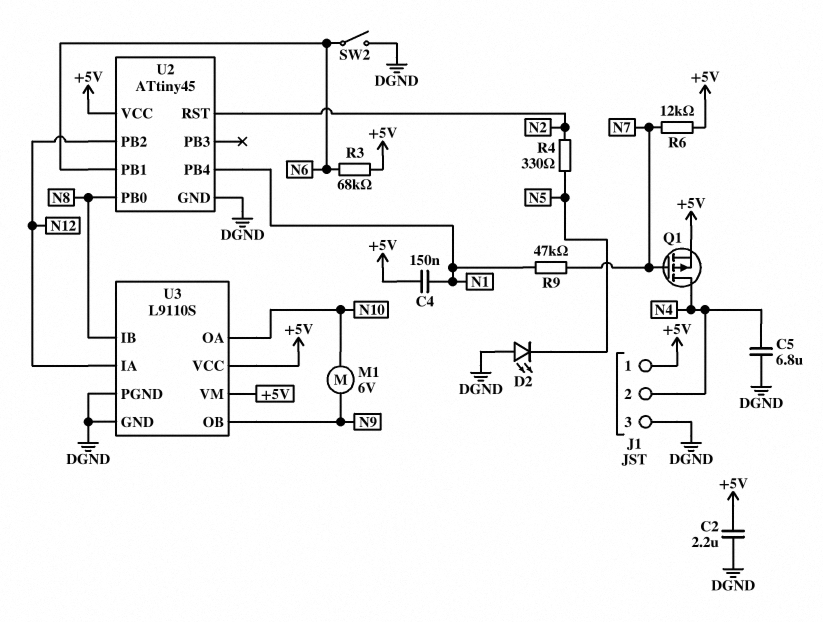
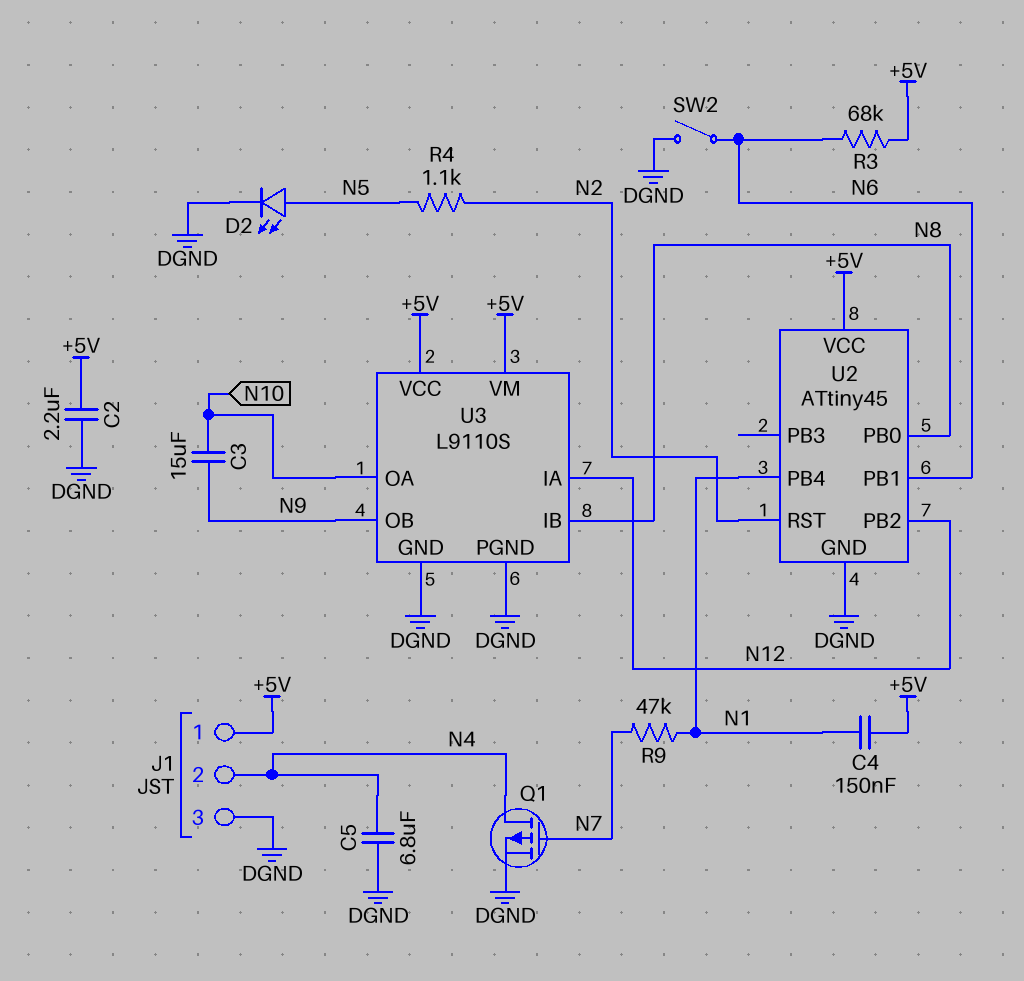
C3: none -> 15uF (N9, N10)
D2: LED (A DGND, K N5) -> LED (A N5, K DGND)
M1: motor 6V (N9, N10) -> none
Q1: PMOS (G N7, D N4, S +5V) -> PMOS (G N7, D N4, S DGND)
R4: 330 (N2, N5) -> 1.1k (N2, N5)
R6: 12k (+5V, N7) -> none

